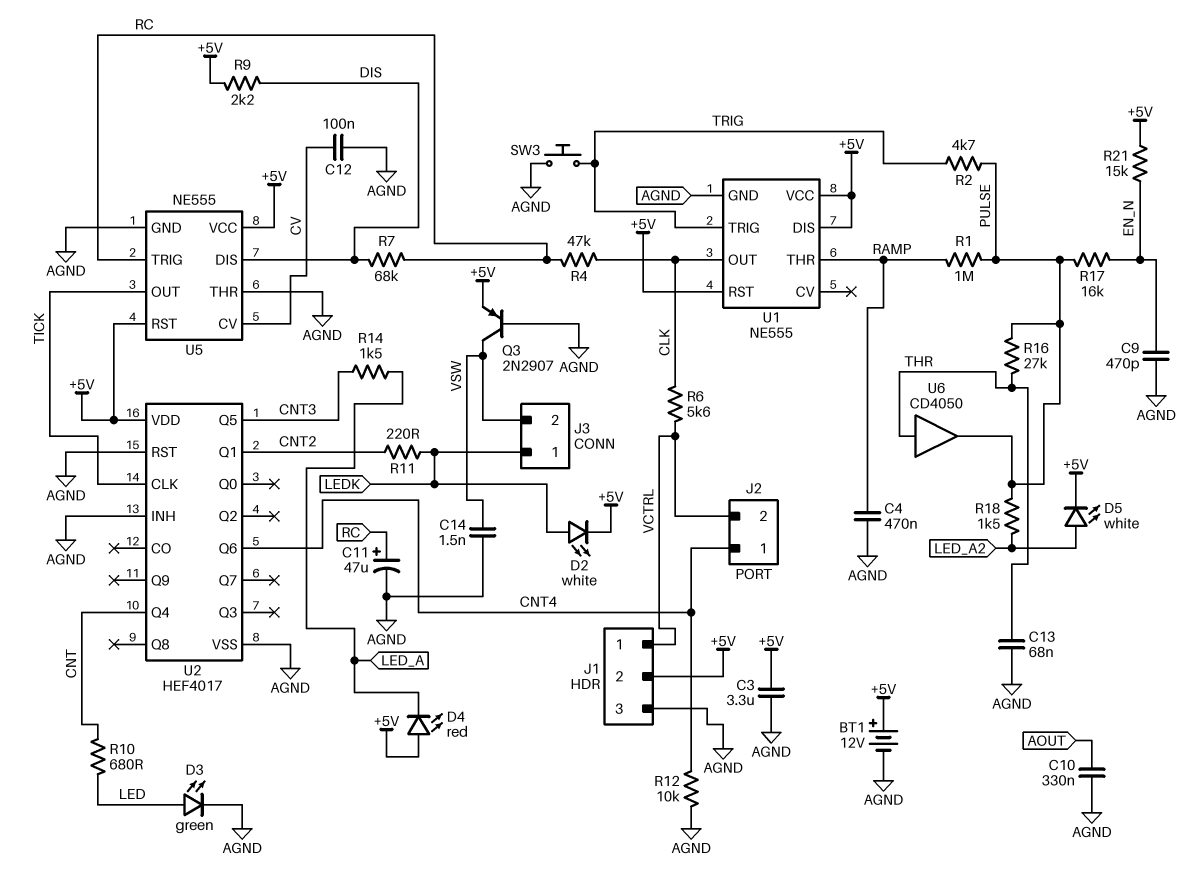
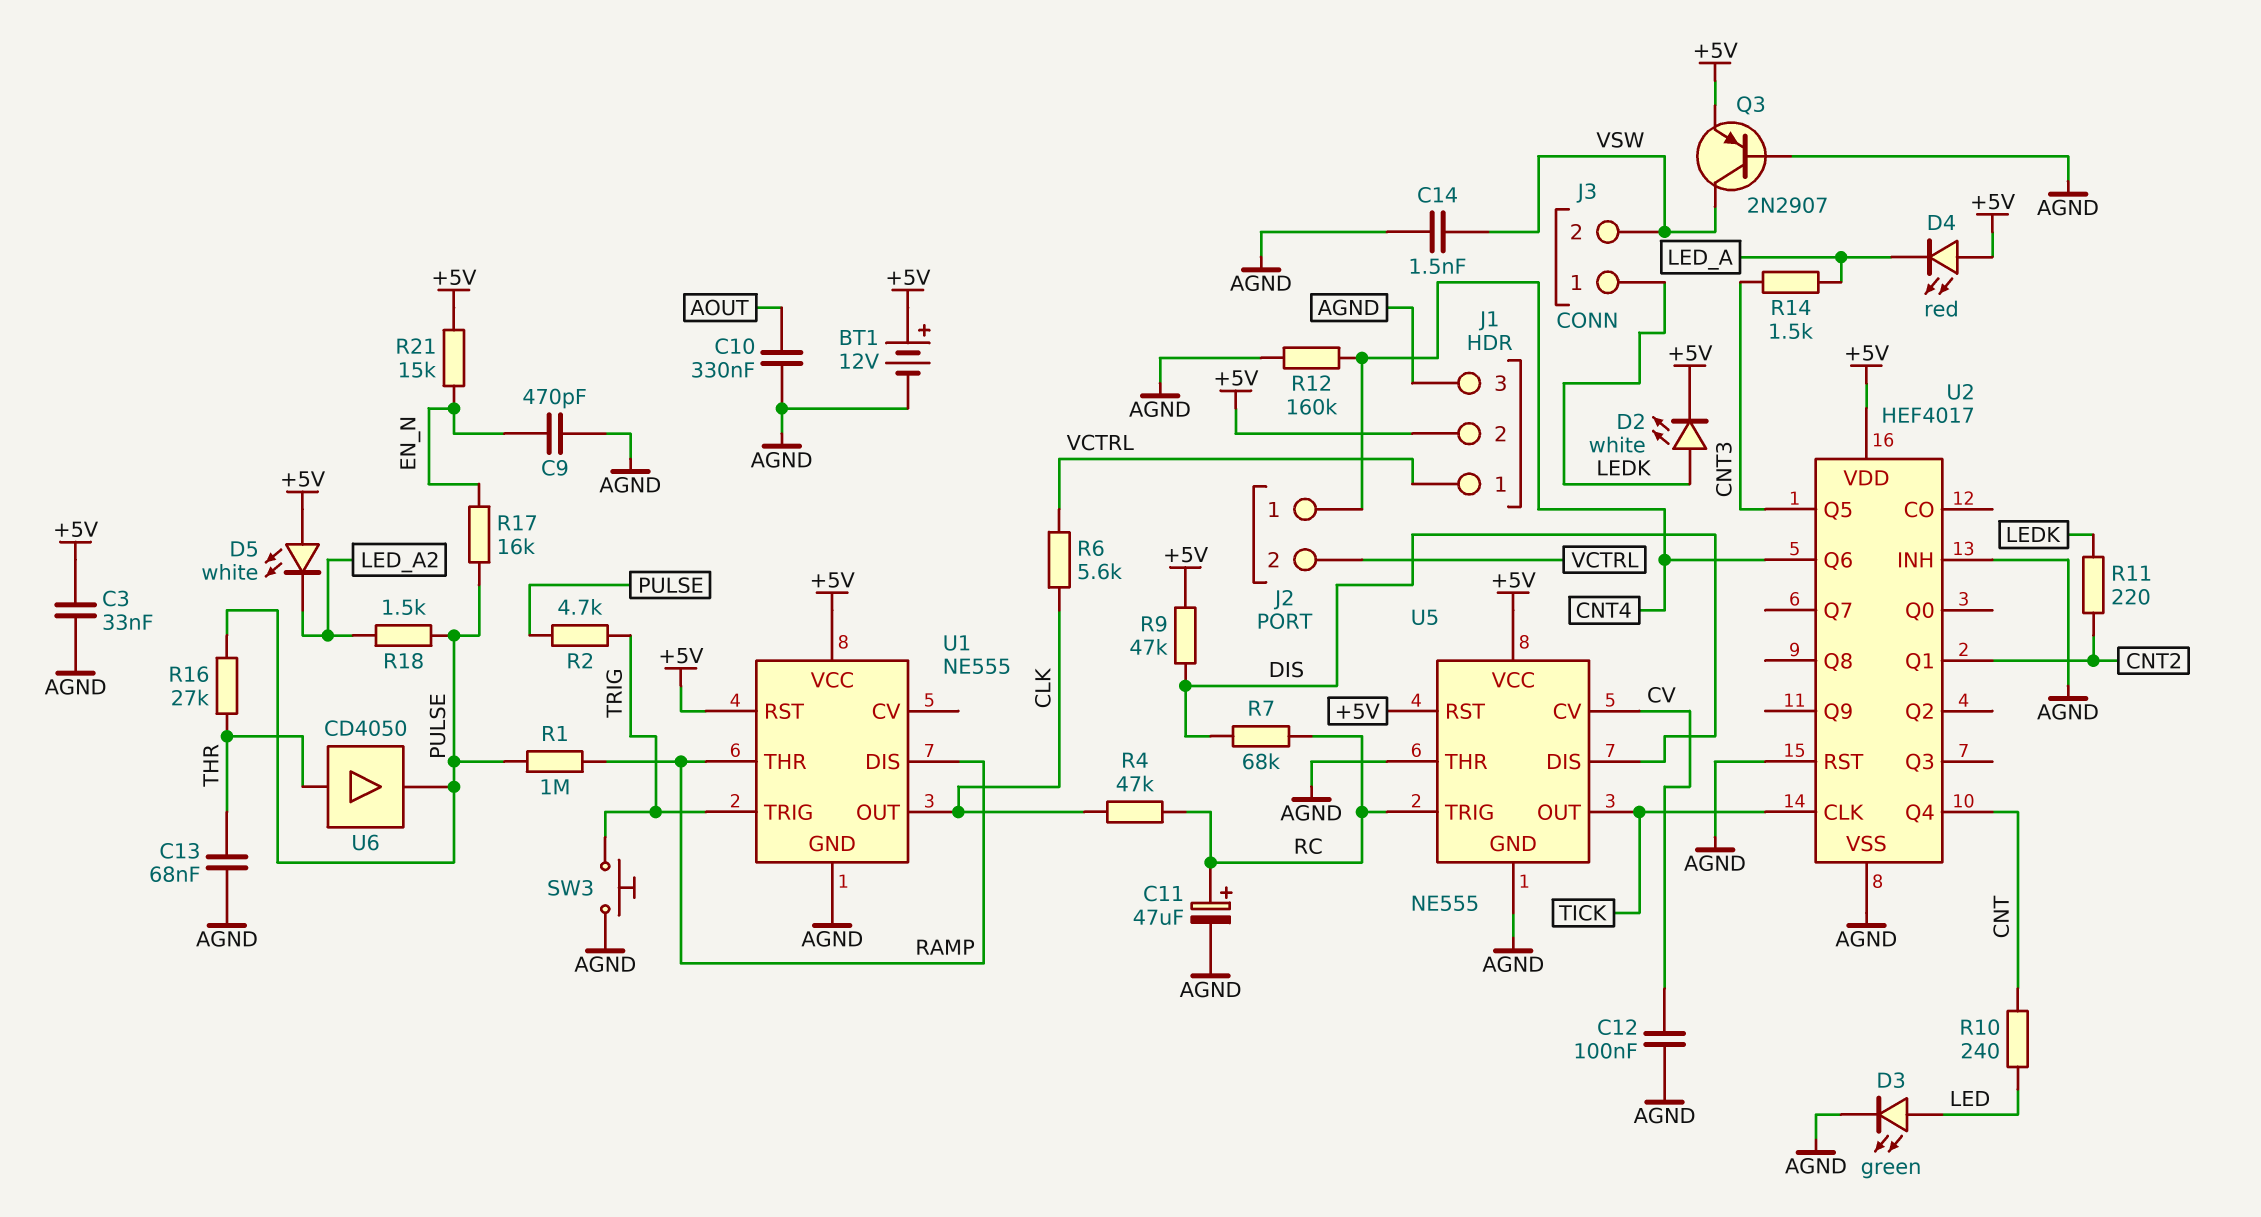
C3: 3.3uF (+5V, AGND) -> 33nF (+5V, AGND)
C4: 470nF (AGND, RAMP) -> none
D5: LED white (A LED_A2, K +5V) -> LED white (A +5V, K LED_A2)
R9: 2.2k (+5V, DIS) -> 47k (+5V, DIS)
R10: 680 (CNT, LED) -> 240 (CNT, LED)
R12: 10k (AGND, CNT4) -> 160k (AGND, CNT4)
U1 pin DIS: +5V -> RAMP

